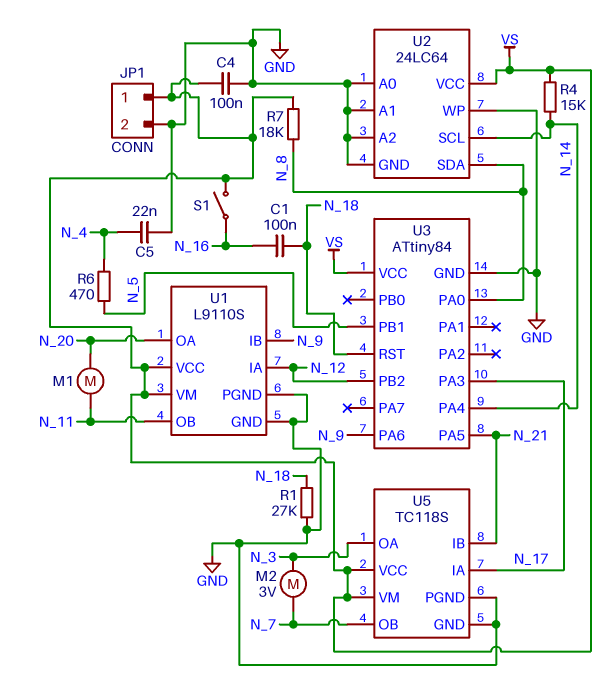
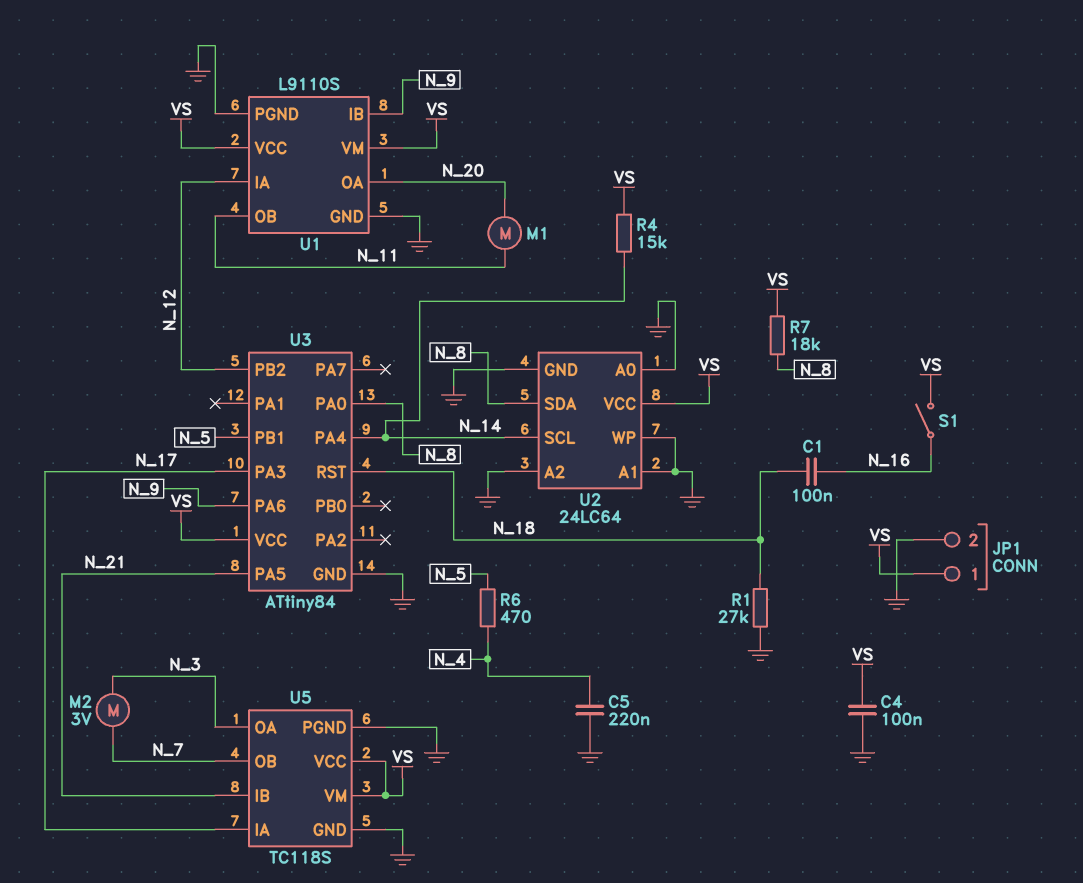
C5: 22nF (GND, N_4) -> 220nF (GND, N_4)

